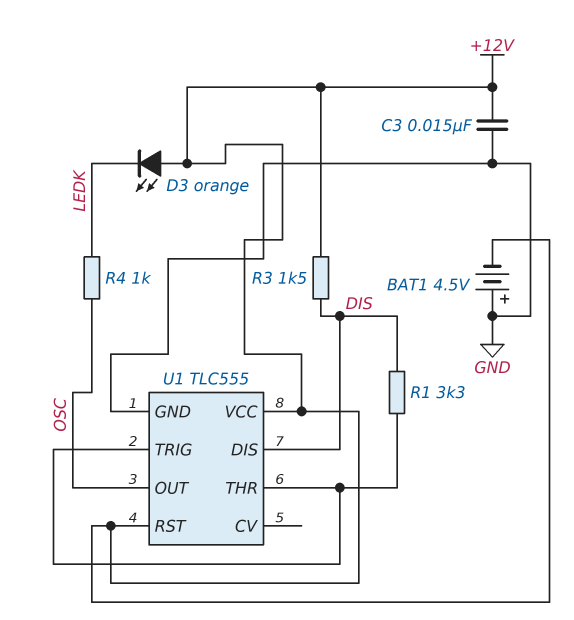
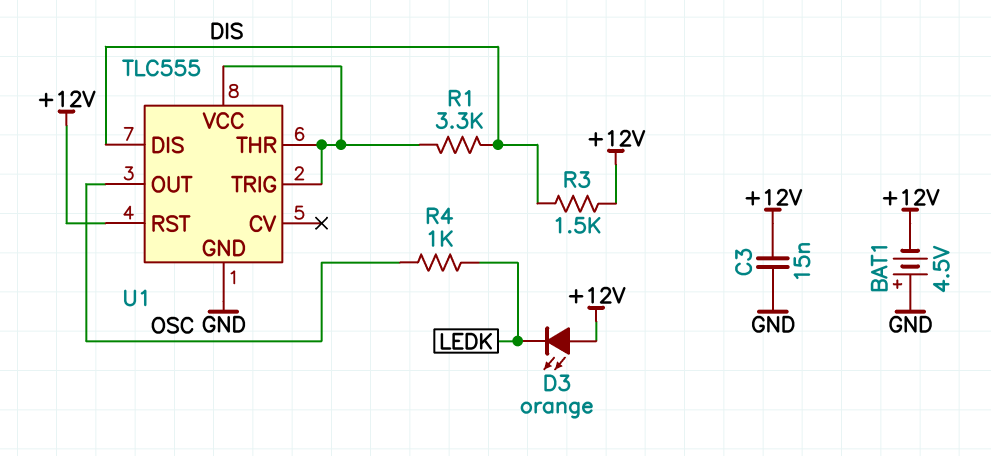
U1 pin VCC: +12V -> U1/THR

